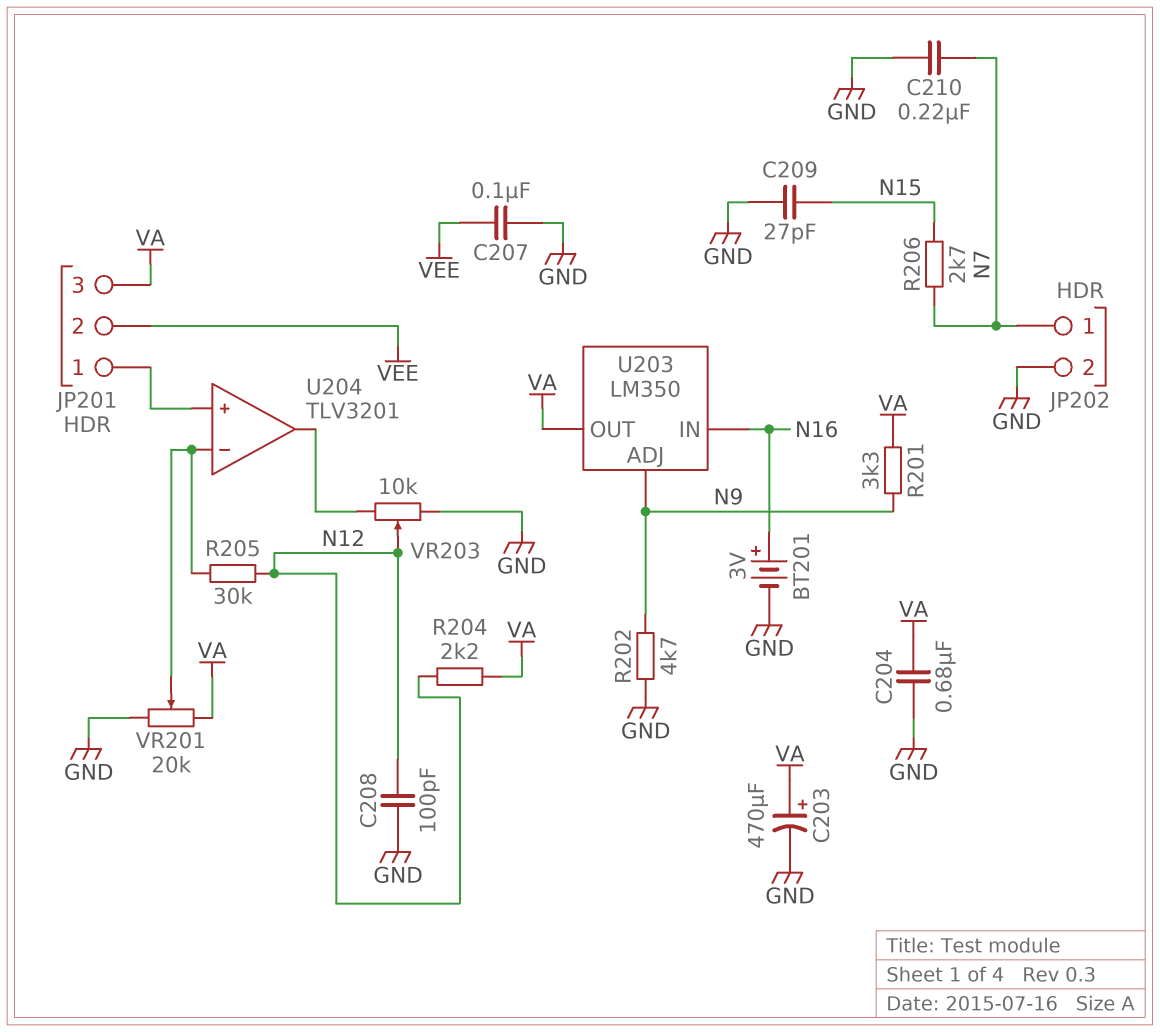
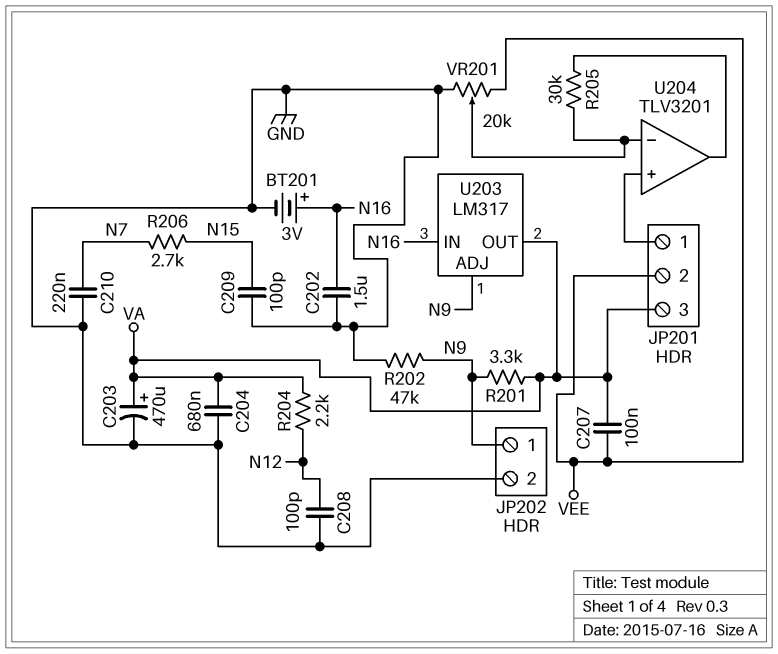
C202: none -> 1.5uF (GND, N16)
C207: 100nF (GND, VEE) -> 100nF (VA, VEE)
C209: 27pF (GND, N15) -> 100pF (GND, N15)
JP202 pin 1: N7 -> N9
R202: 4.7k (GND, N9) -> 47k (GND, N9)
R205: 30k (N12, U204/in-) -> 30k (U204/in-, U204/out)
U203: LM350 -> LM317
VR201: 20k (GND, VA, wiper U204/in-) -> 20k (GND, VEE, wiper U204/in-)
VR203: 10k (GND, U204/out, wiper N12) -> none

